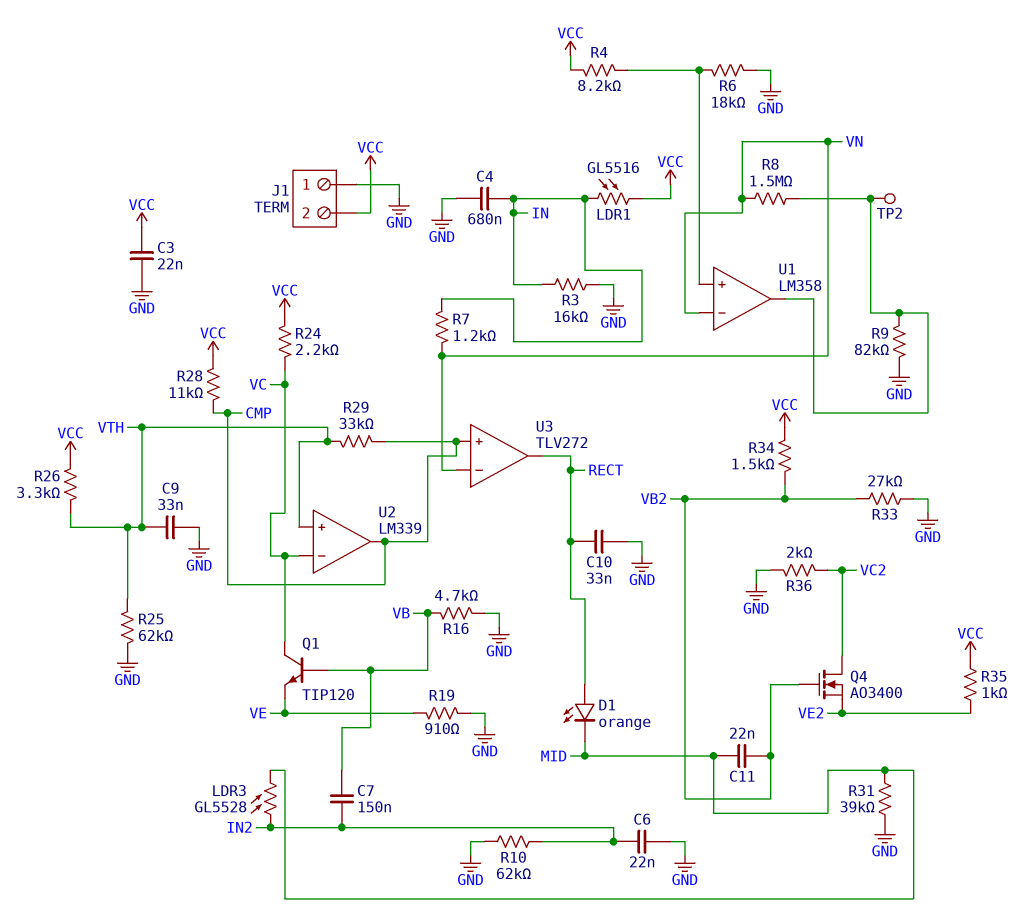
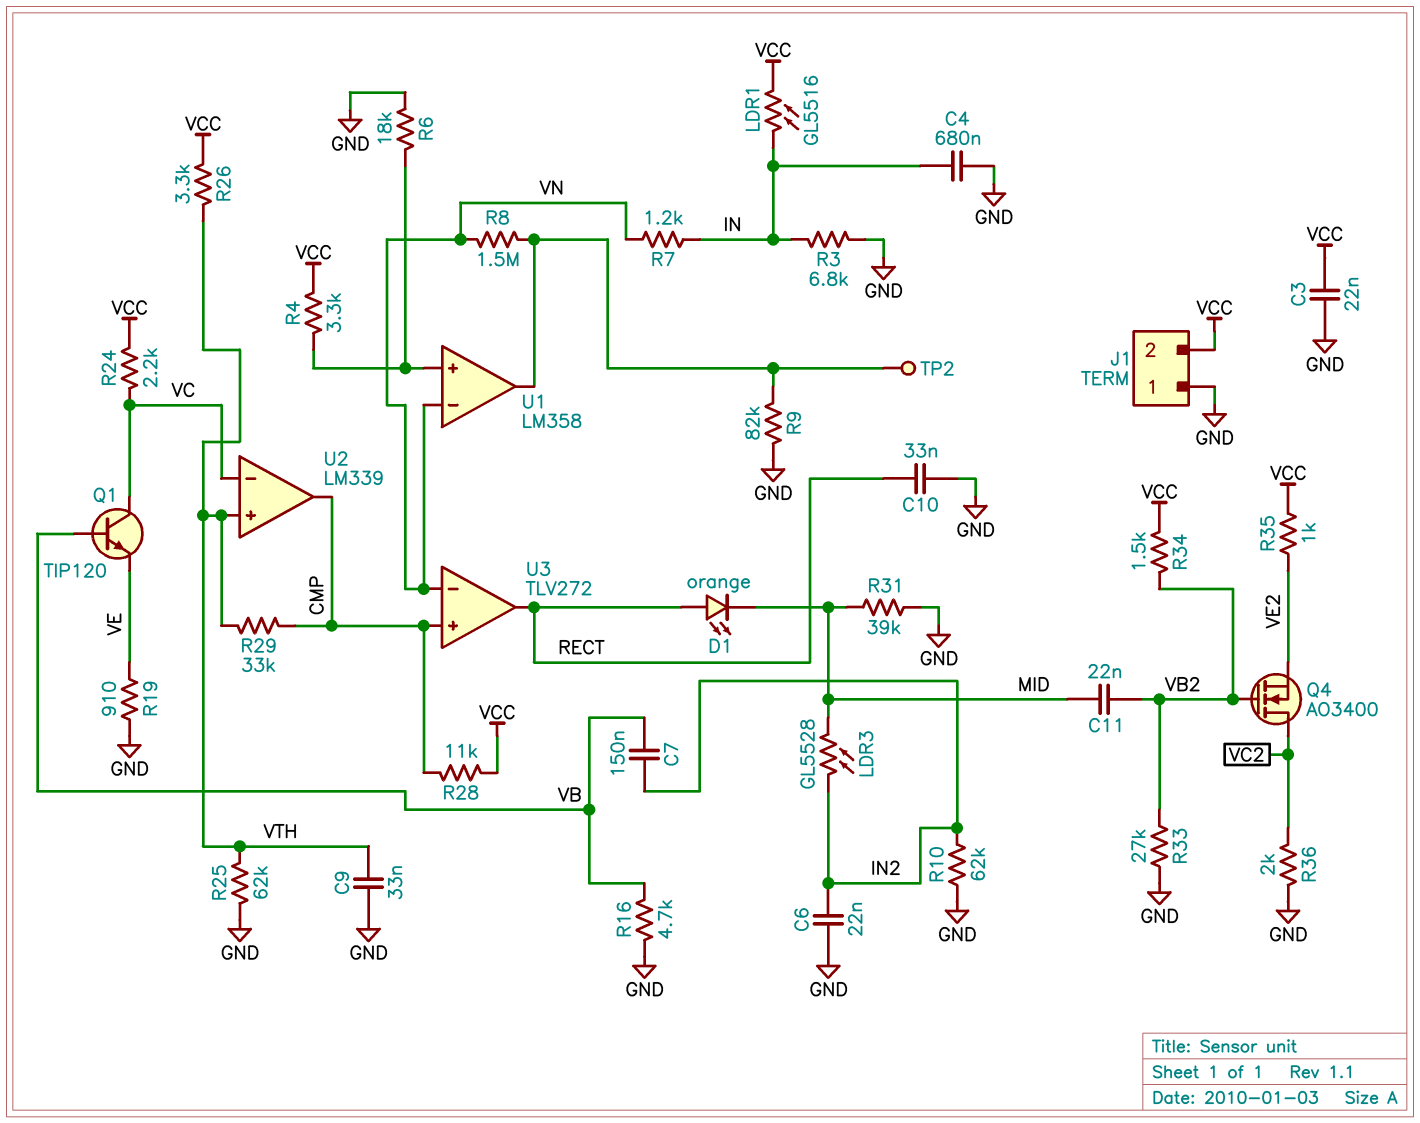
R3: 16k (GND, IN) -> 6.8k (GND, IN)
R4: 8.2k (U1/in+, VCC) -> 3.3k (U1/in+, VCC)

